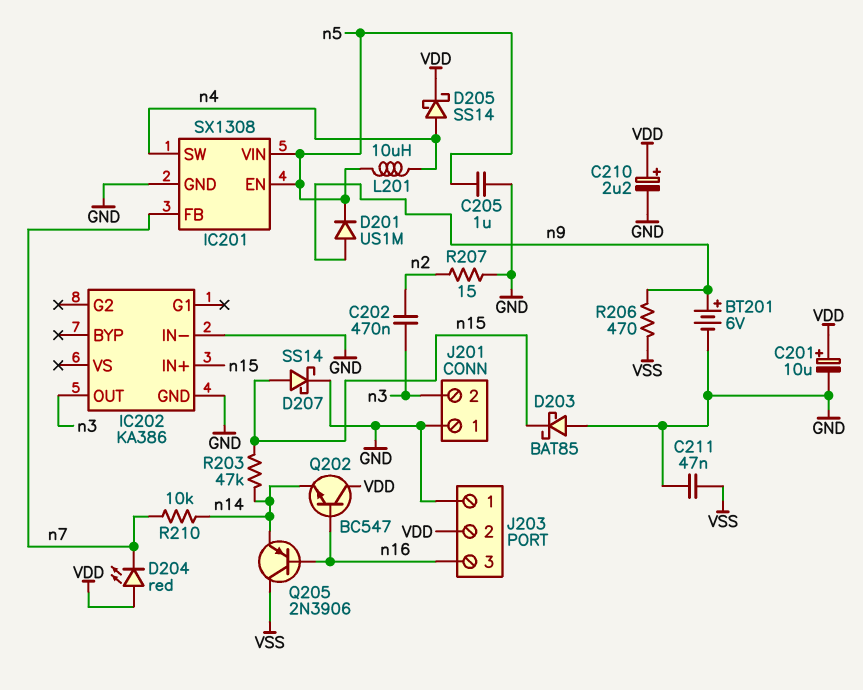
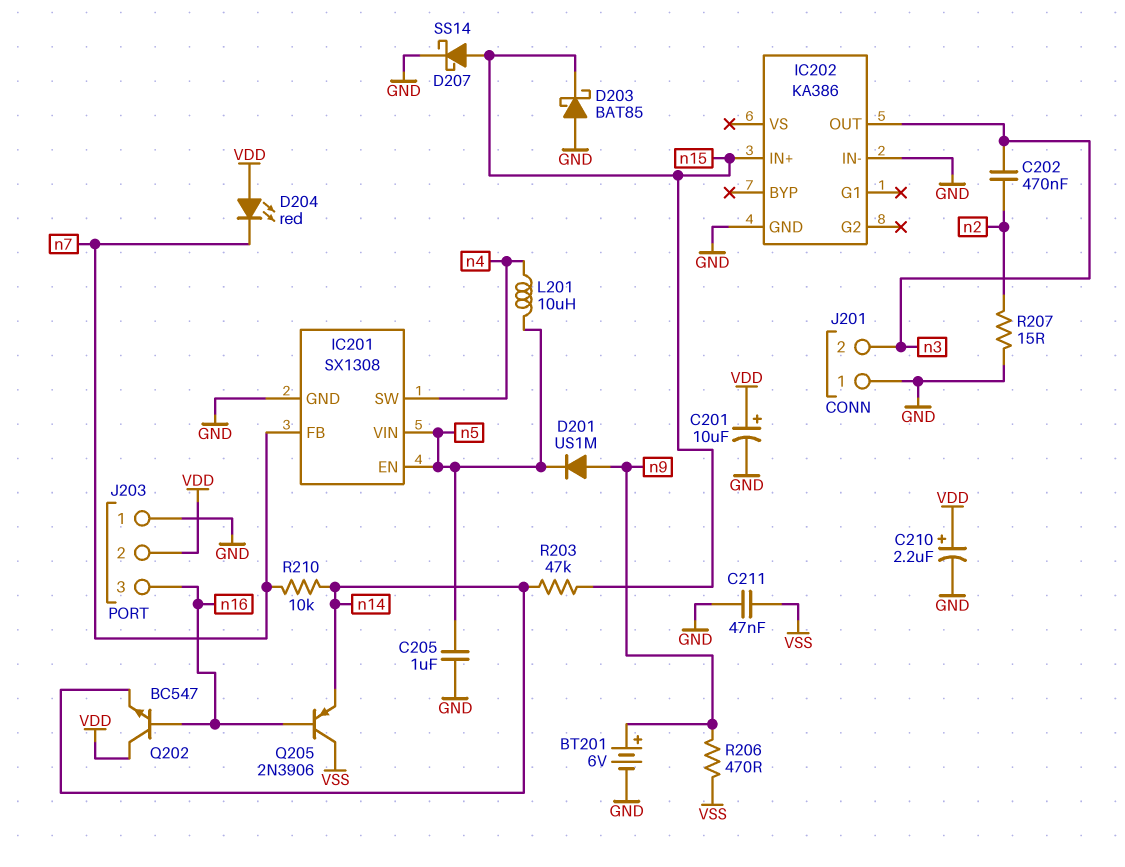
D205: schottky SS14 (A n4, K VDD) -> none

